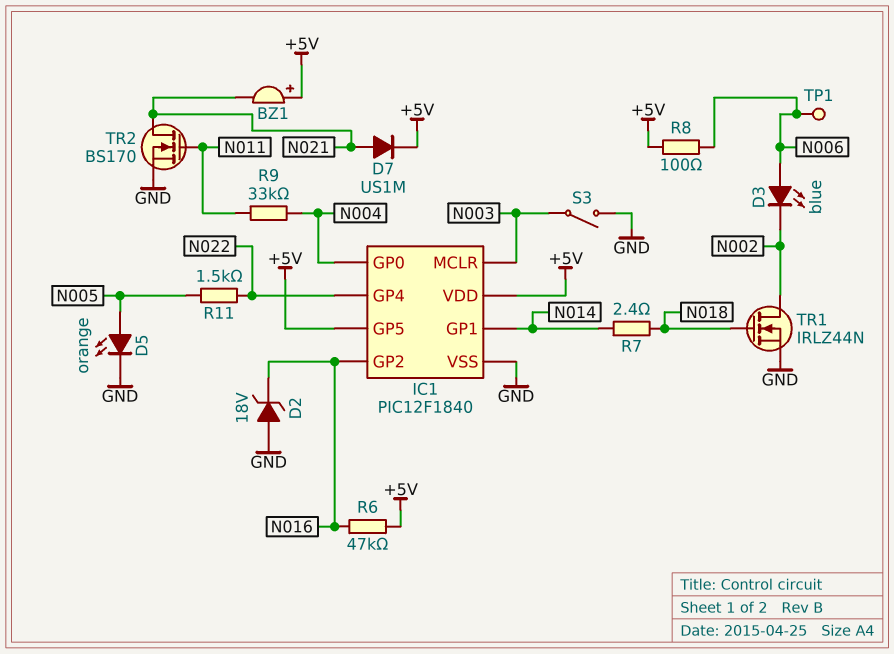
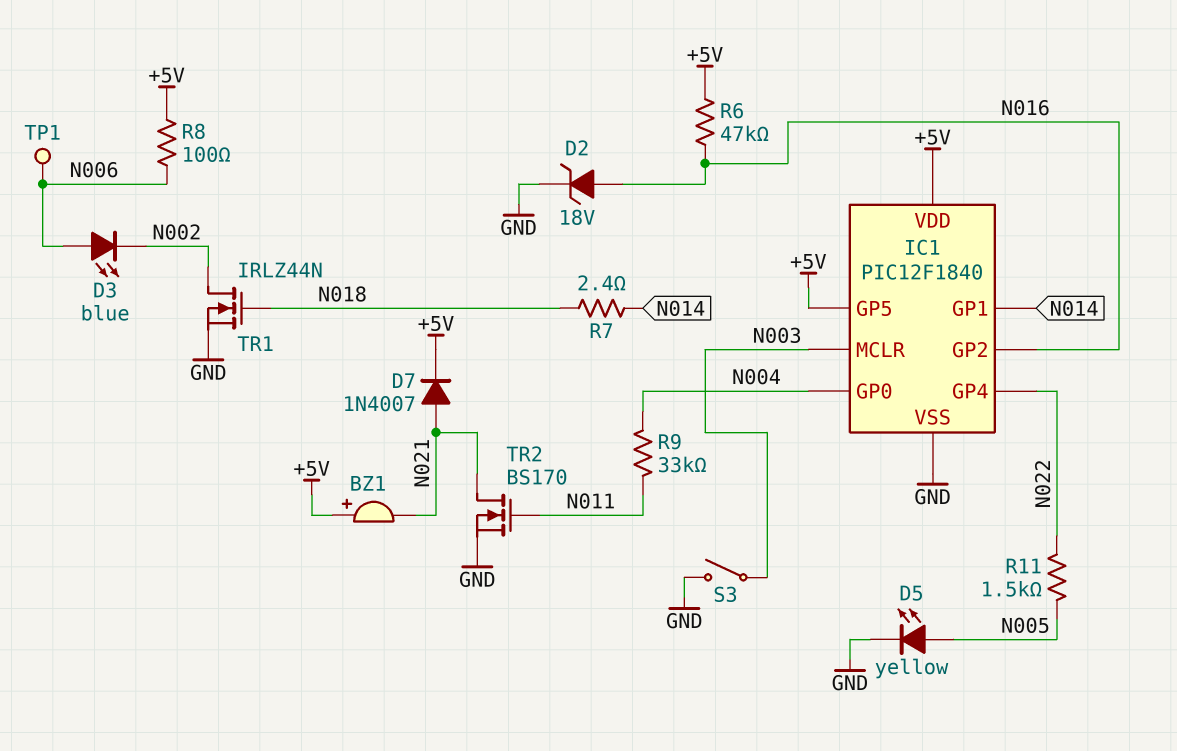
D2: zener 18V (A GND, K N016) -> zener 18V (A N016, K GND)
D5: LED orange (A N005, K GND) -> LED yellow (A N005, K GND)
D7: diode US1M (A N021, K +5V) -> diode 1N4007 (A N021, K +5V)

